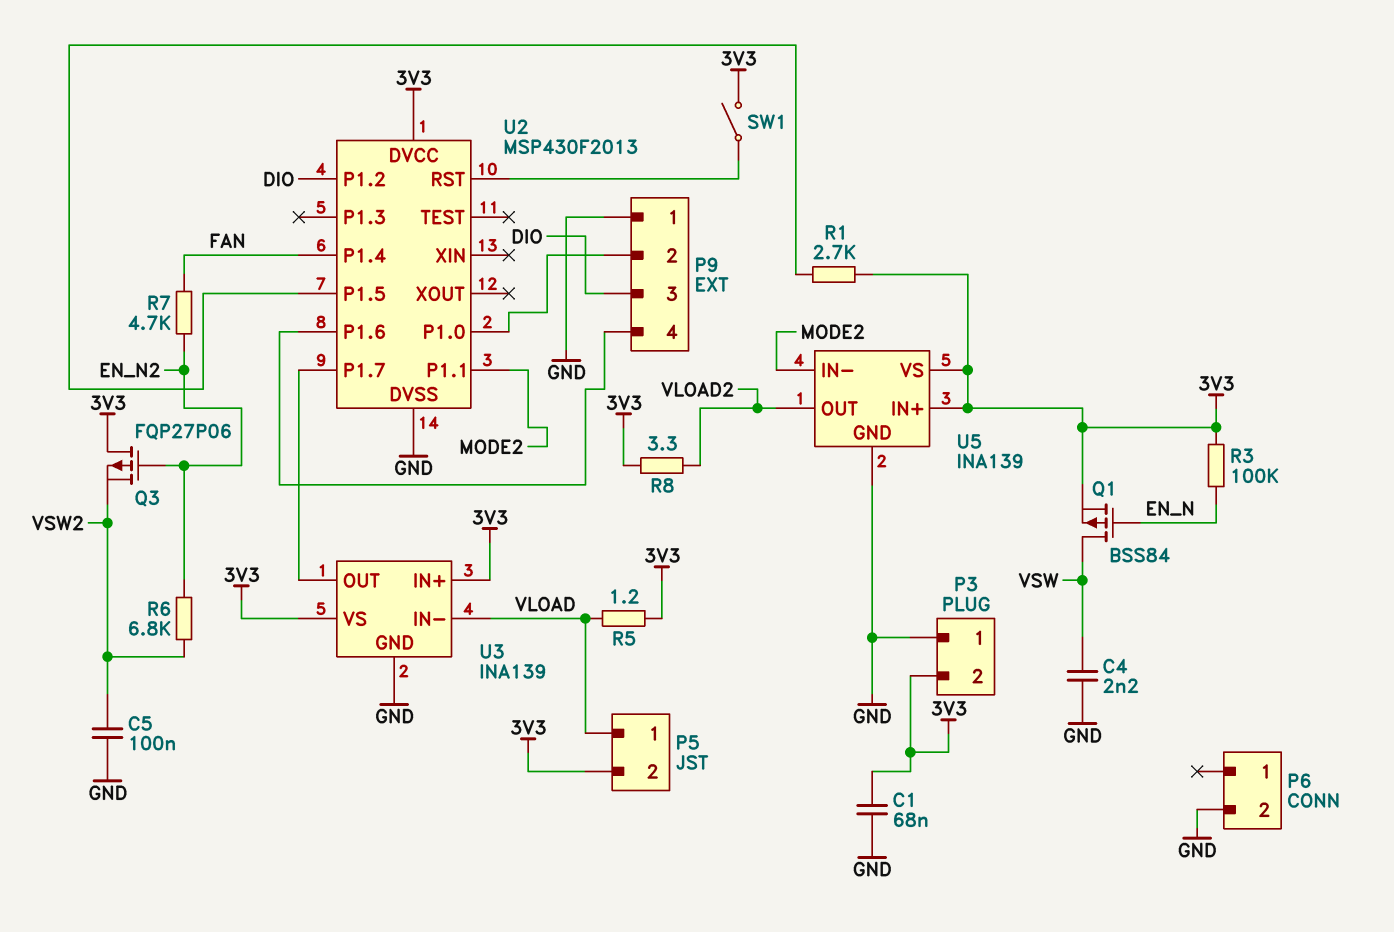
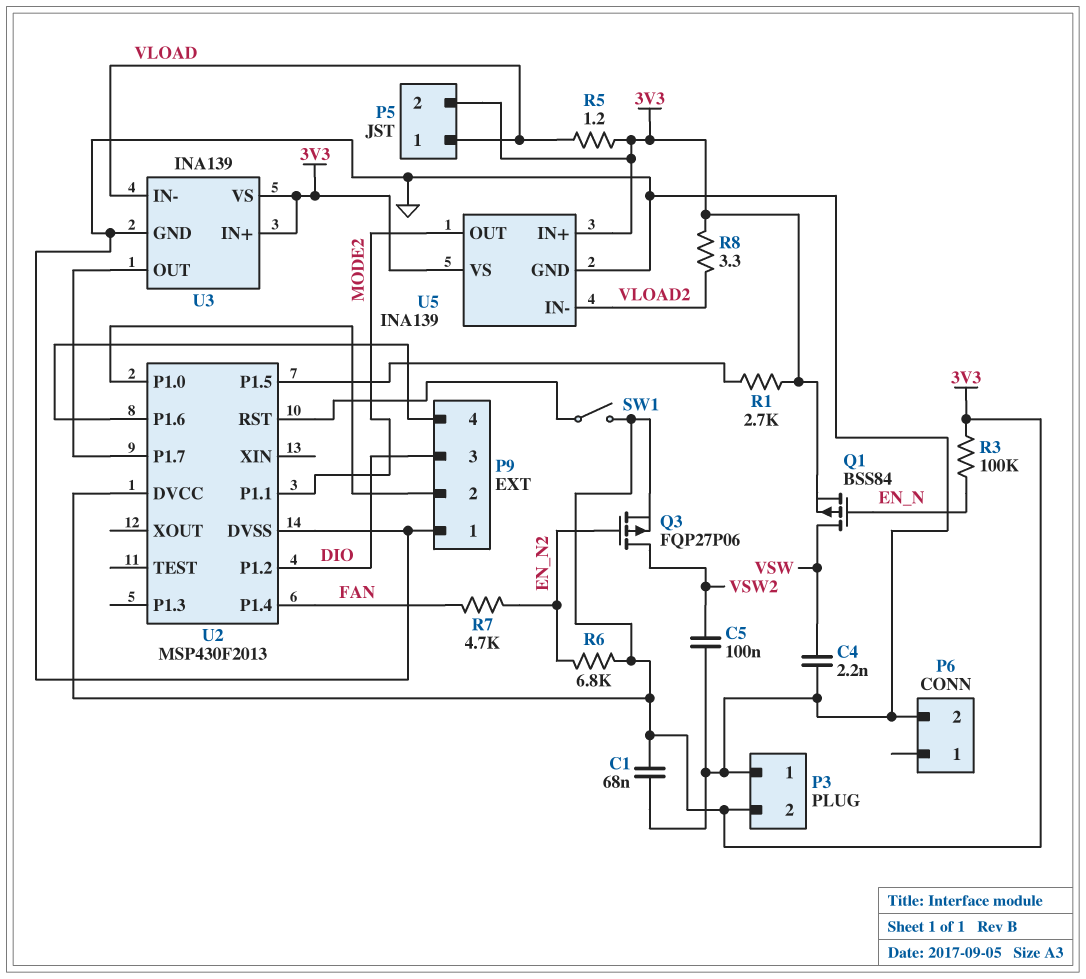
Q3: PMOS FQP27P06 (G EN_N2, D 3V3, S VSW2) -> PMOS FQP27P06 (G EN_N2, D VSW2, S 3V3)
R6: 6.8k (EN_N2, VSW2) -> 6.8k (3V3, EN_N2)
U5 pin IN-: MODE2 -> VLOAD2
U5 pin OUT: VLOAD2 -> MODE2

